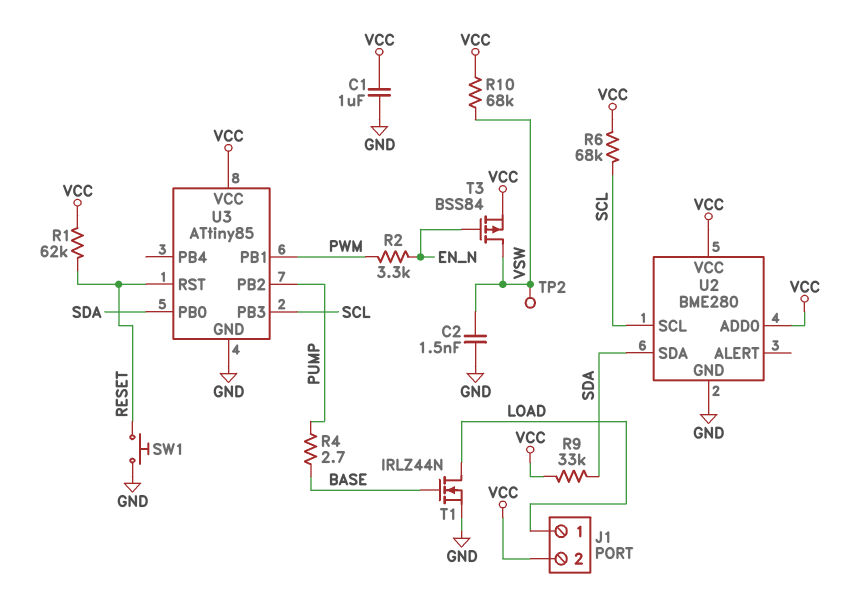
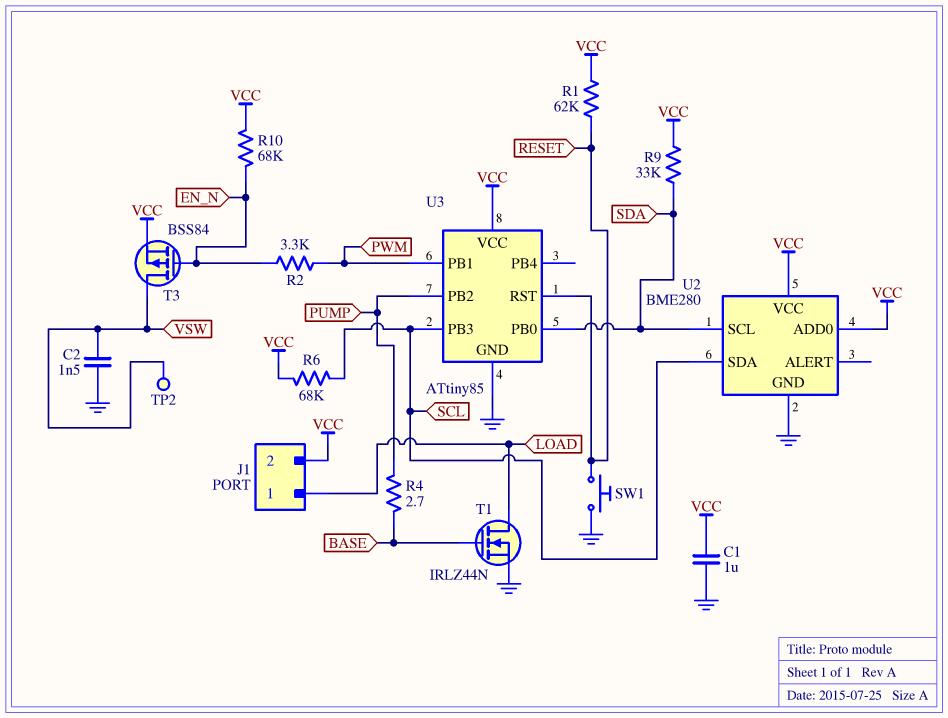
R10: 68k (VCC, VSW) -> 68k (EN_N, VCC)
U2 pin SCL: SCL -> SDA
U2 pin SDA: SDA -> SCL

